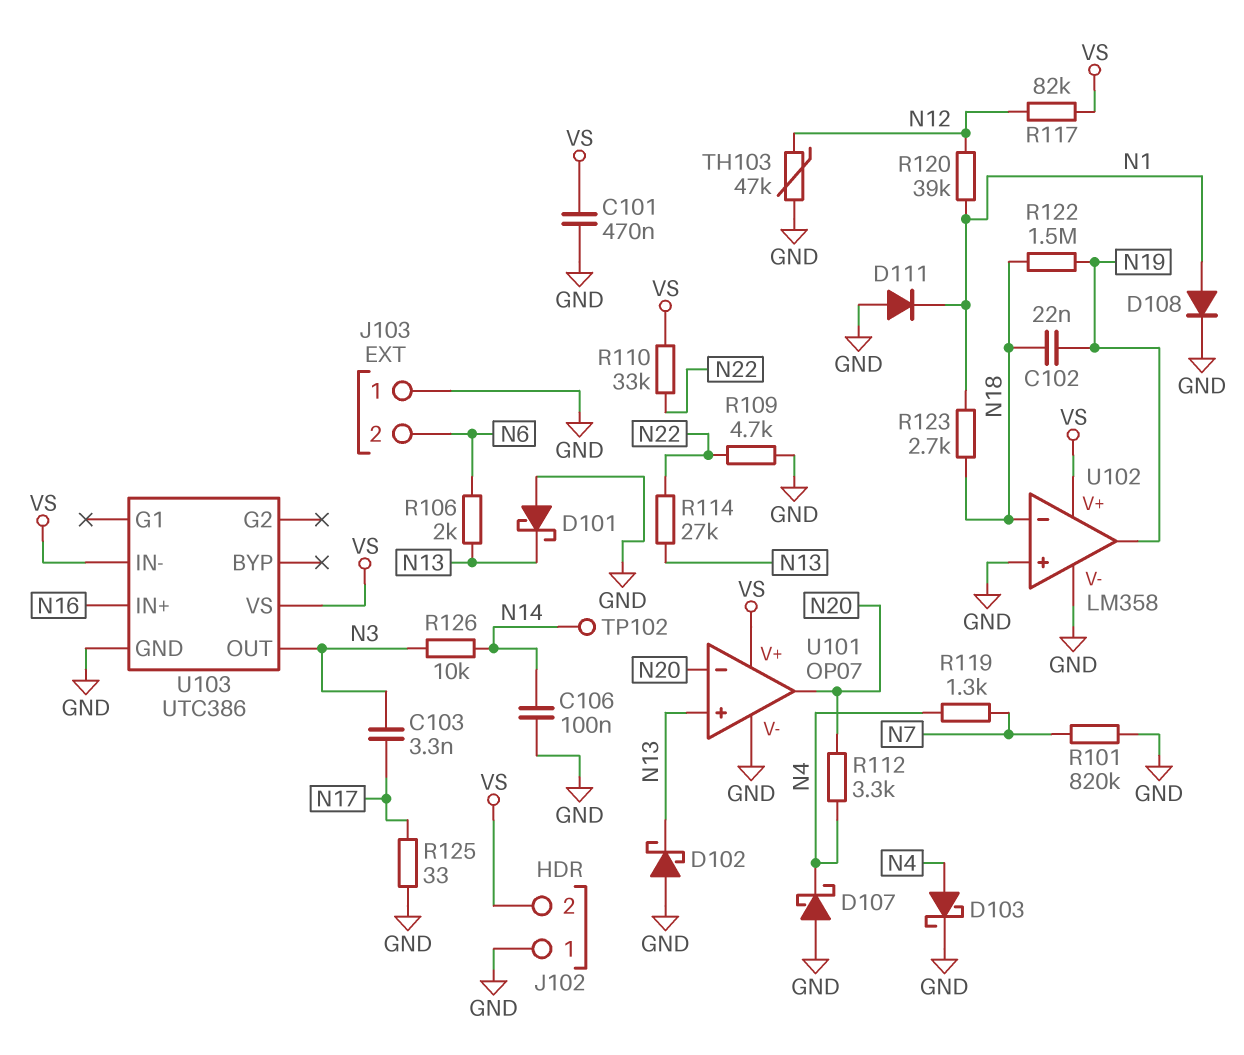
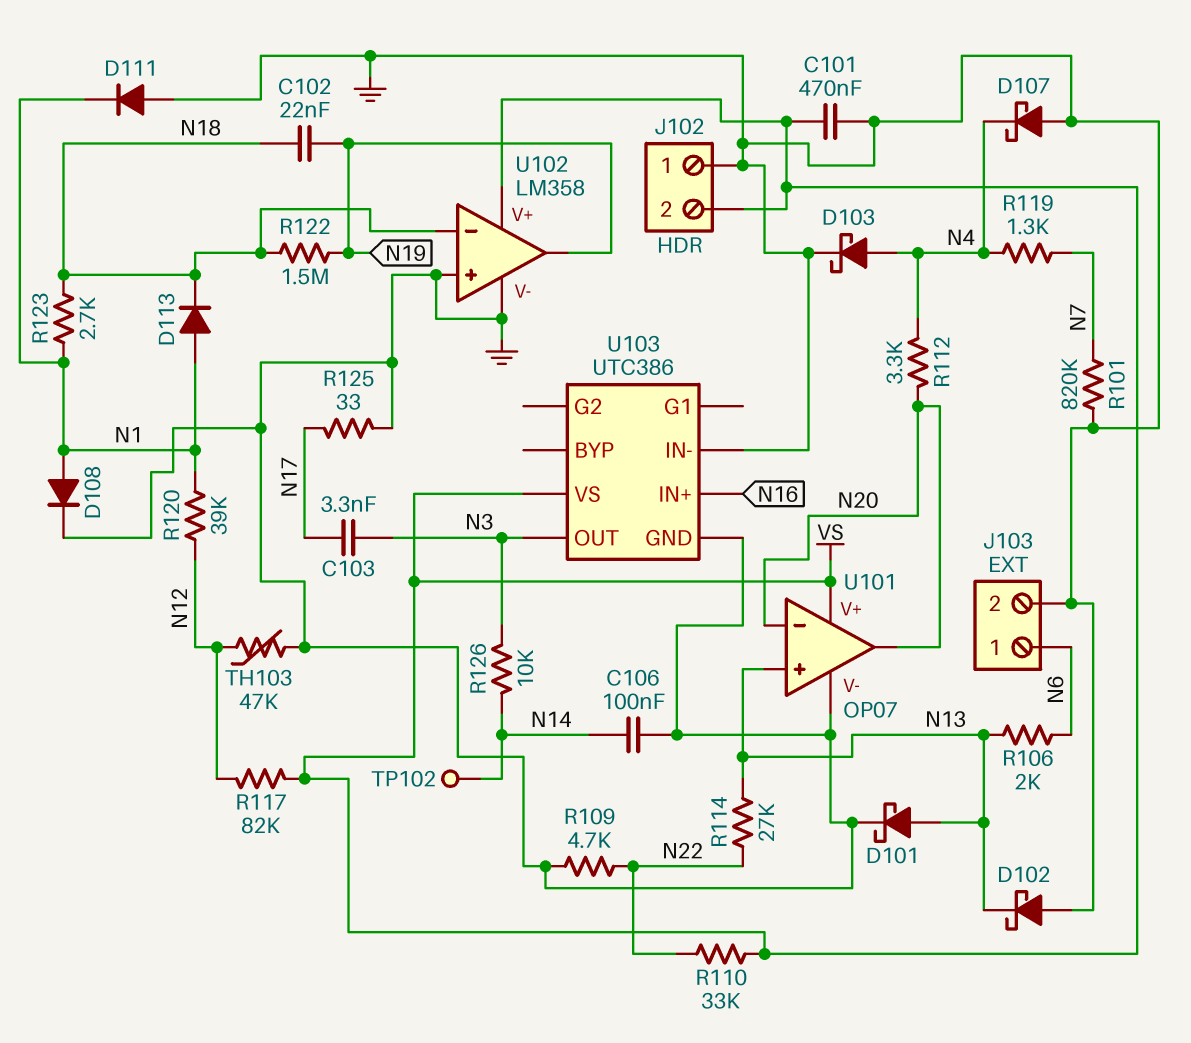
D101: schottky (A GND, K N13) -> schottky (A N13, K GND)
D113: none -> diode (A N1, K N18)
J103 pin 1: GND -> N6
J103 pin 2: N6 -> GND
U103 pin IN-: VS -> GND

